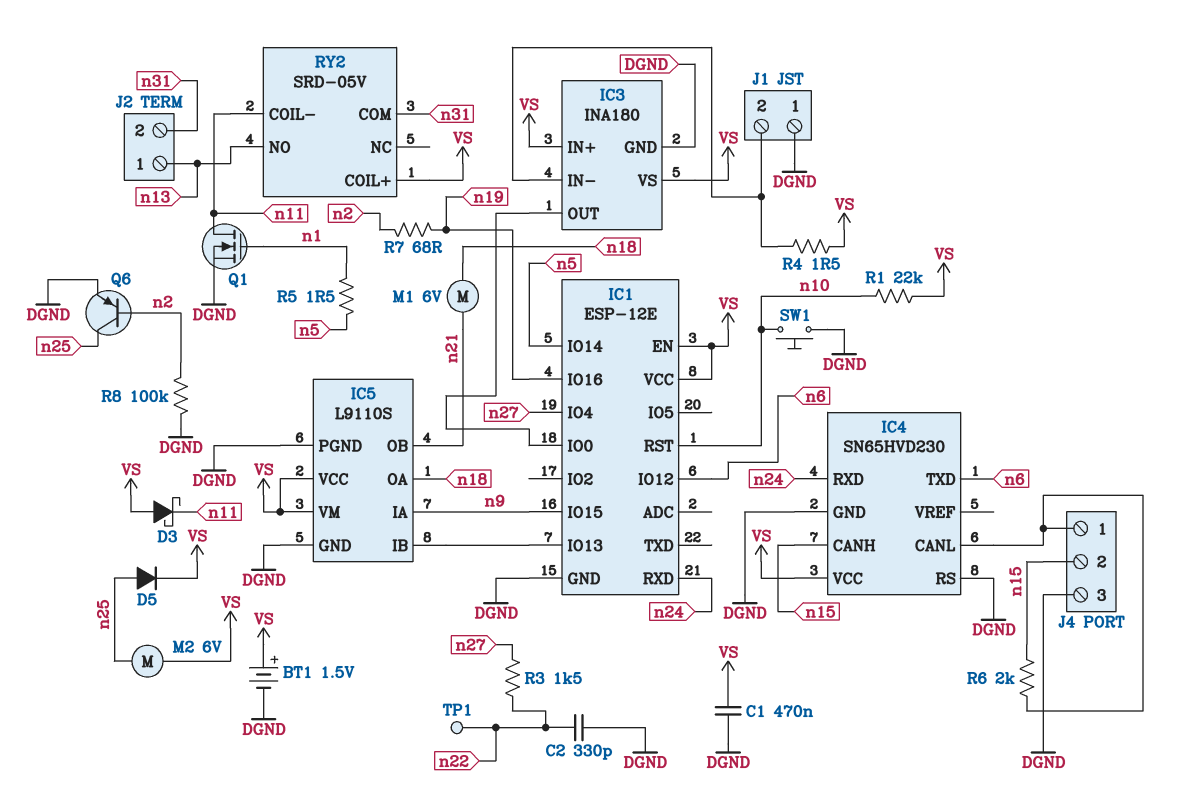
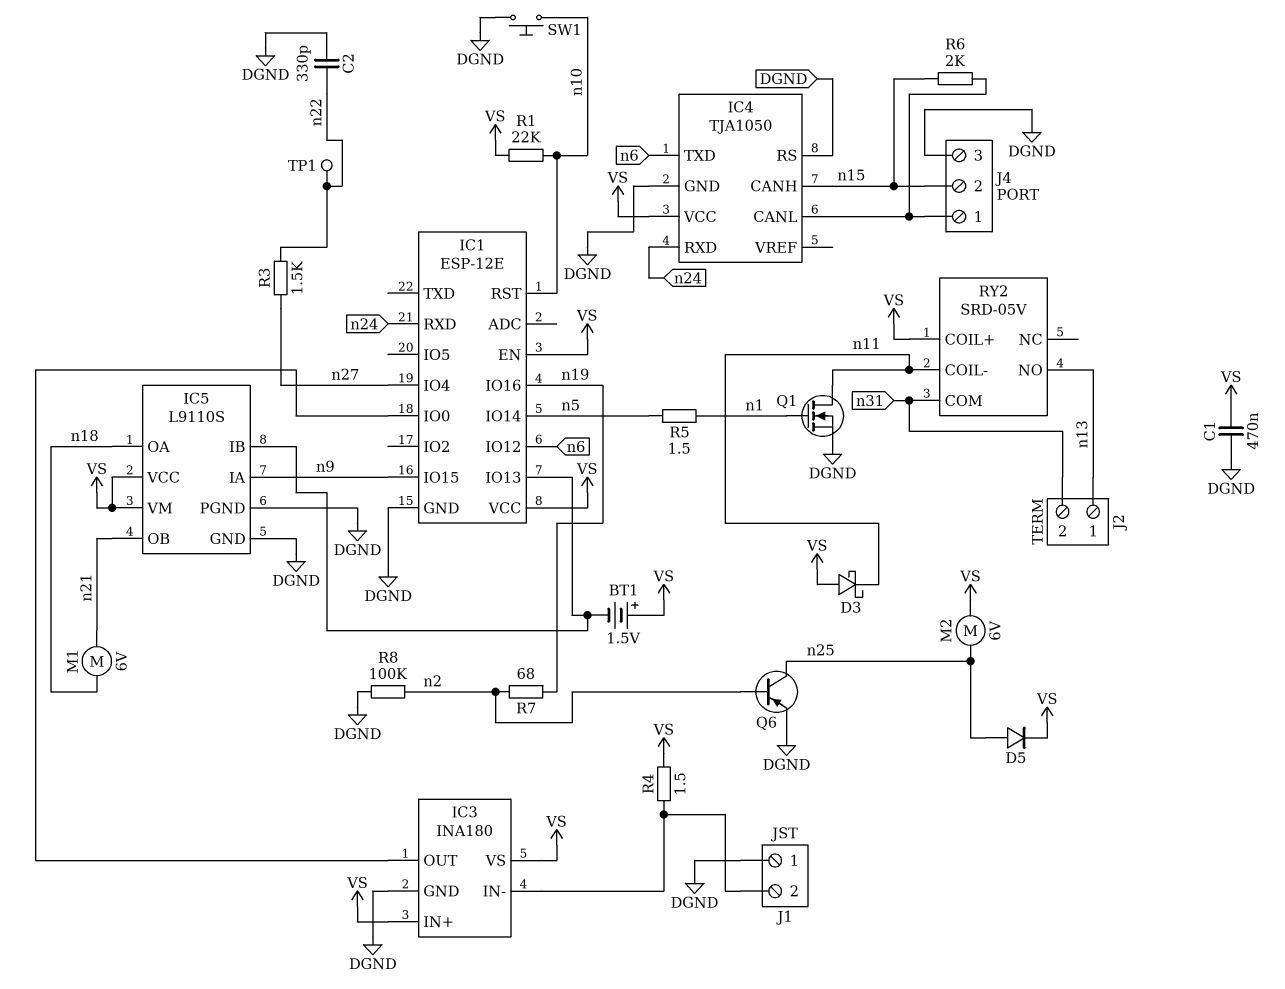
BT1: 1.5V (plus VS, minus DGND) -> 1.5V (plus VS, minus IC1/IO13)
IC4: SN65HVD230 -> TJA1050

